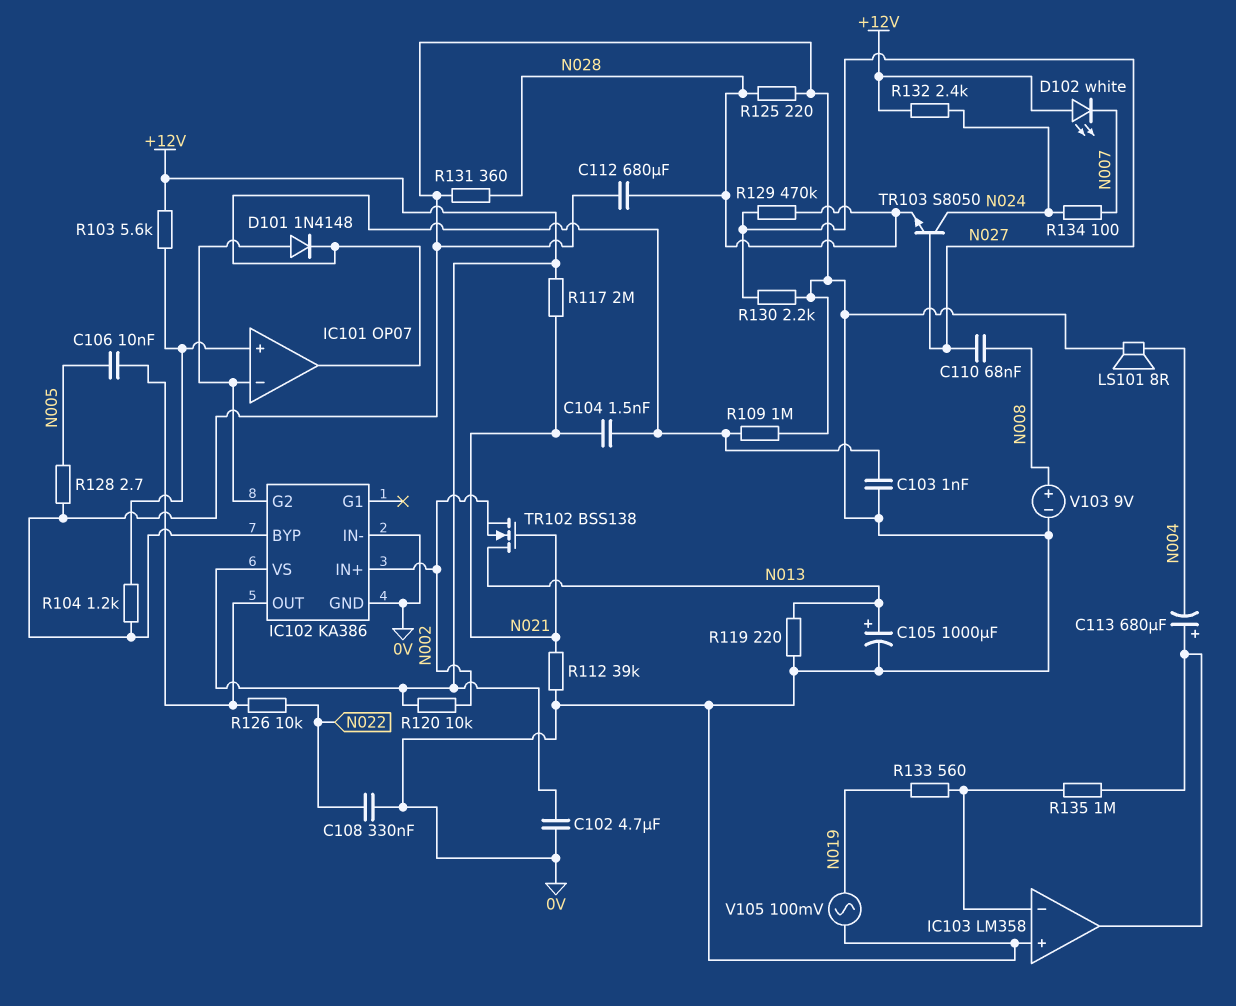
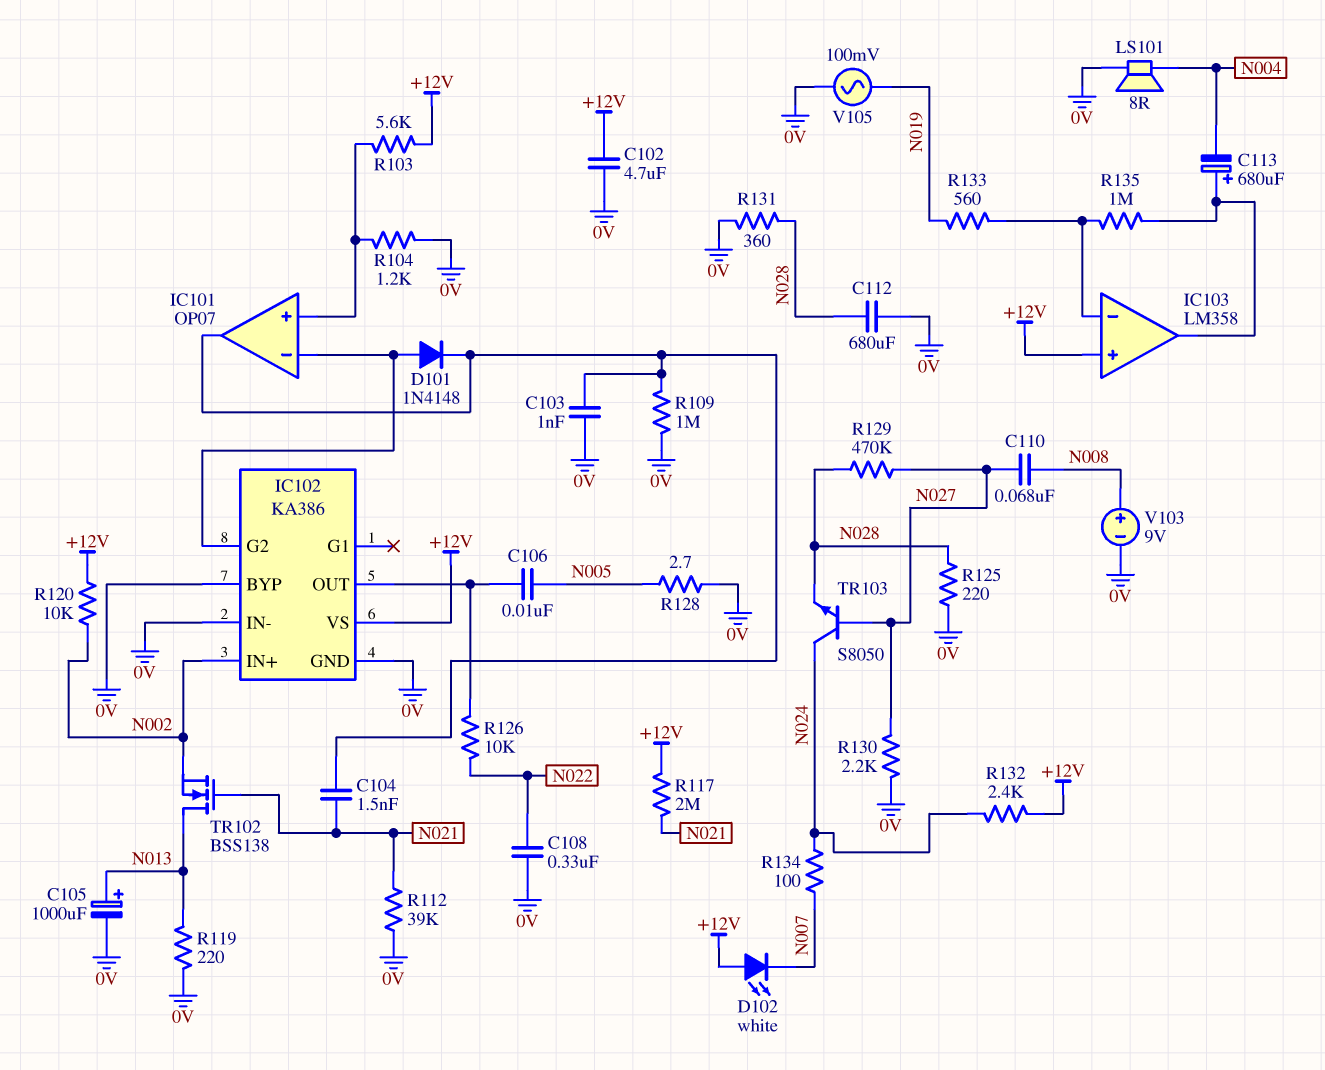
IC103 pin in+: 0V -> +12V

